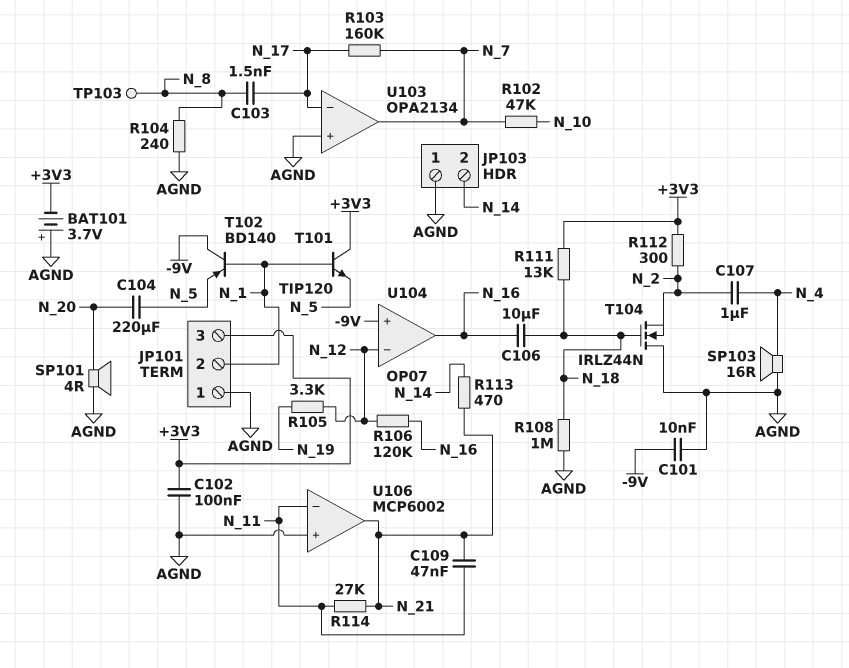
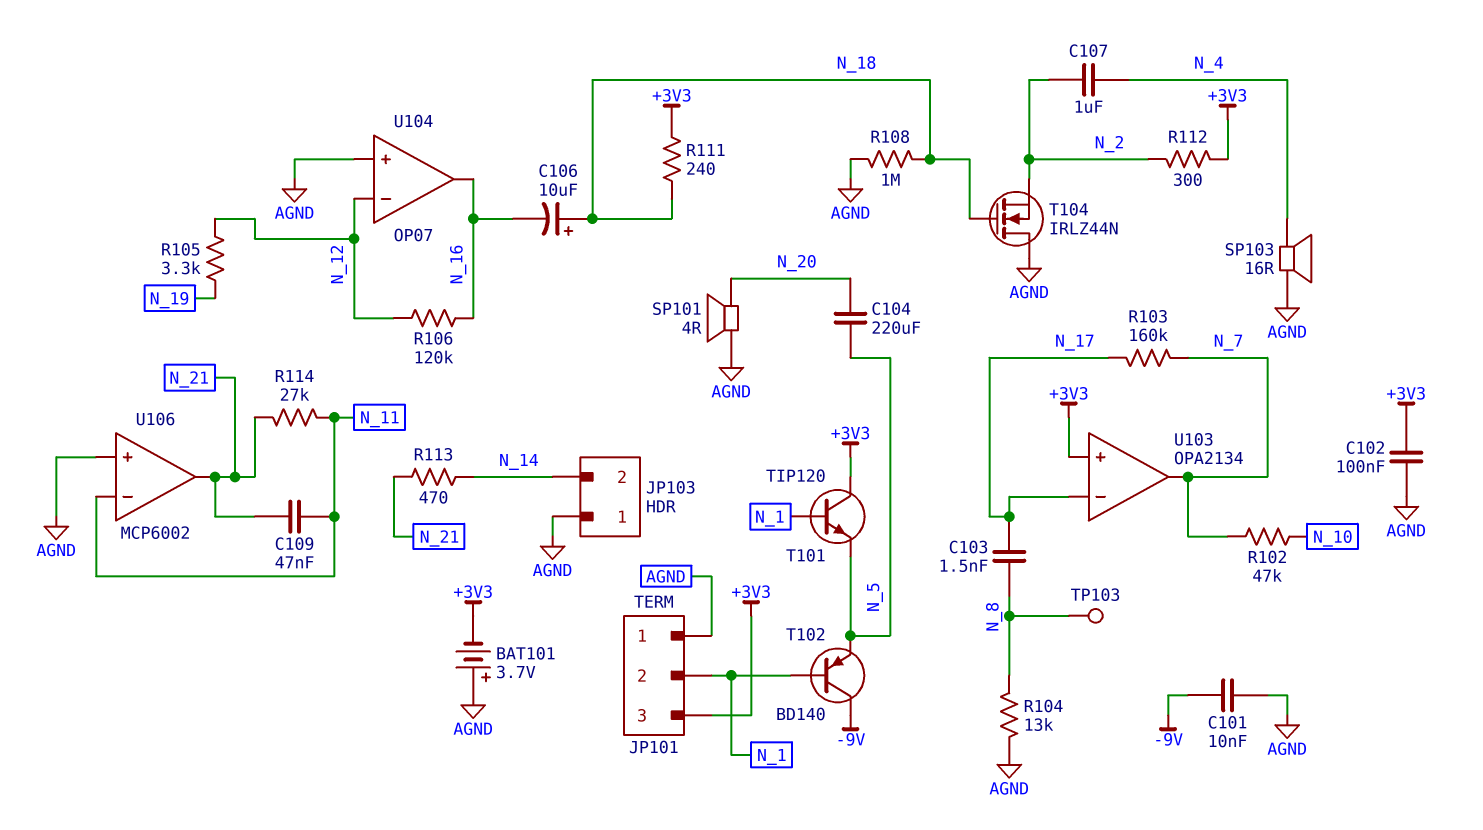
C106: 10uF (N_16, N_18) -> 10uF (plus N_18, minus N_16)
R104: 240 (AGND, N_8) -> 13k (AGND, N_8)
R111: 13k (+3V3, N_18) -> 240 (+3V3, N_18)
U103 pin in+: AGND -> +3V3
U104 pin in+: -9V -> AGND

